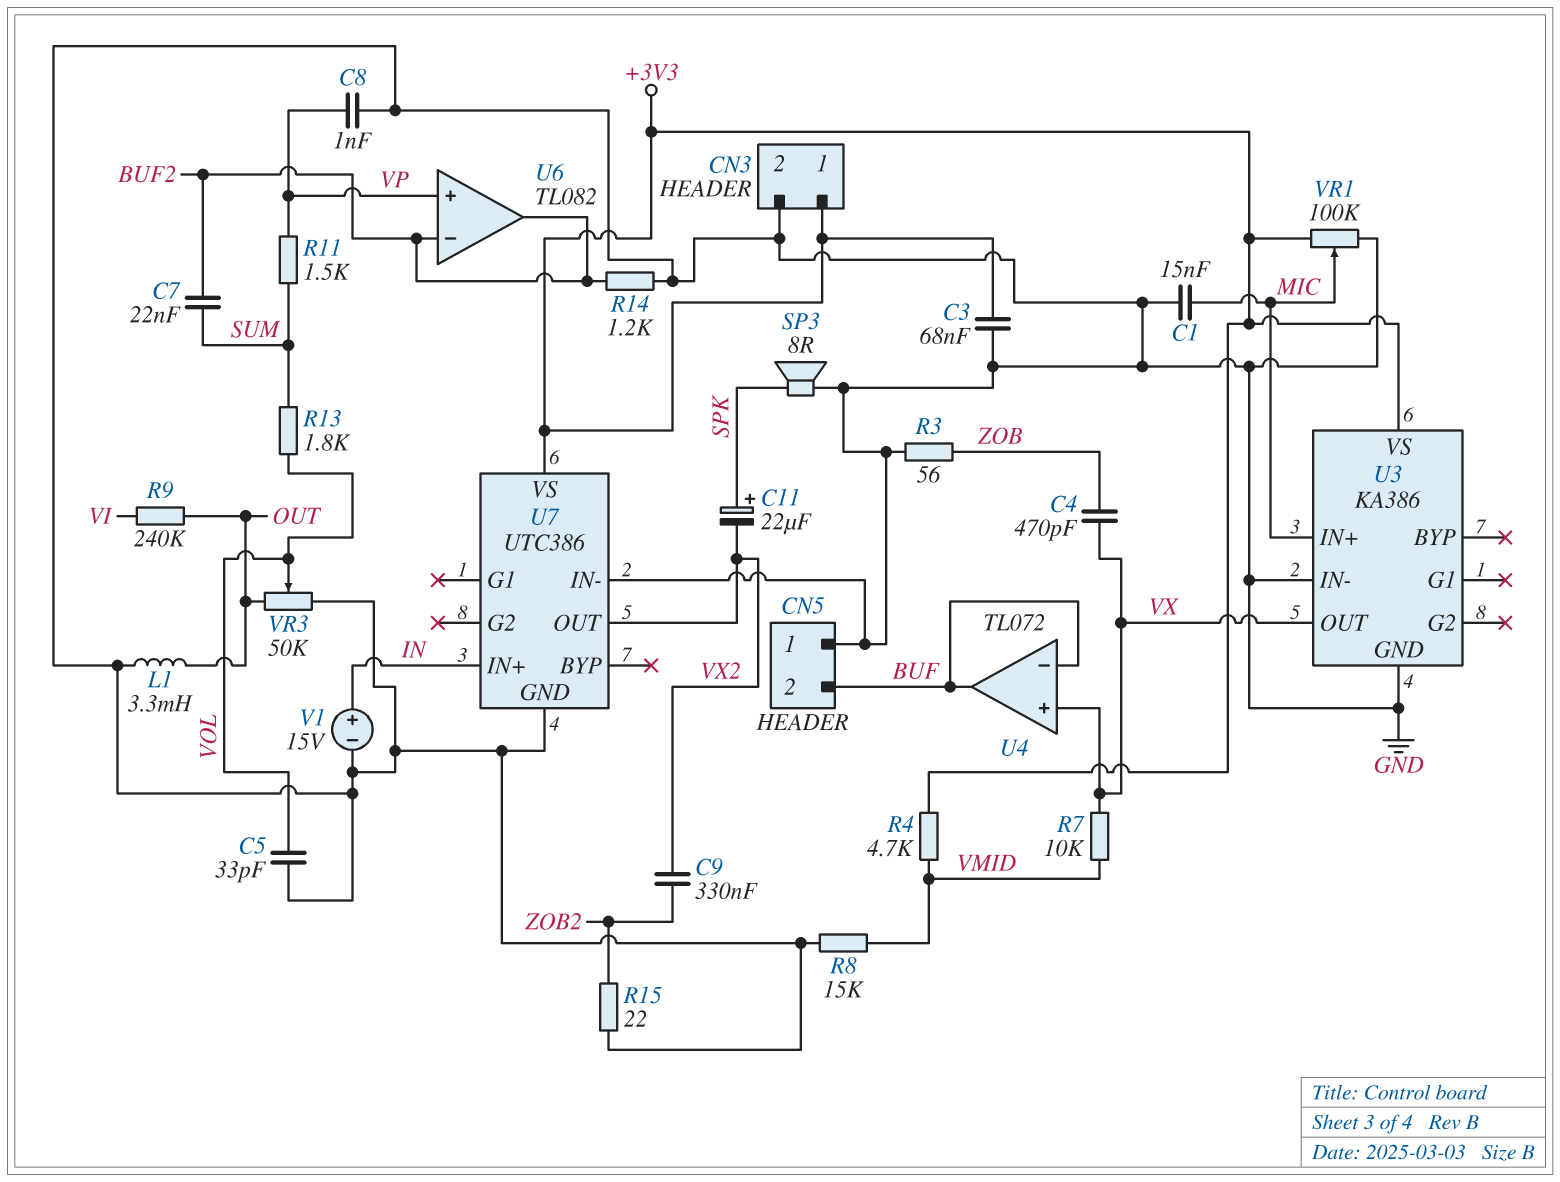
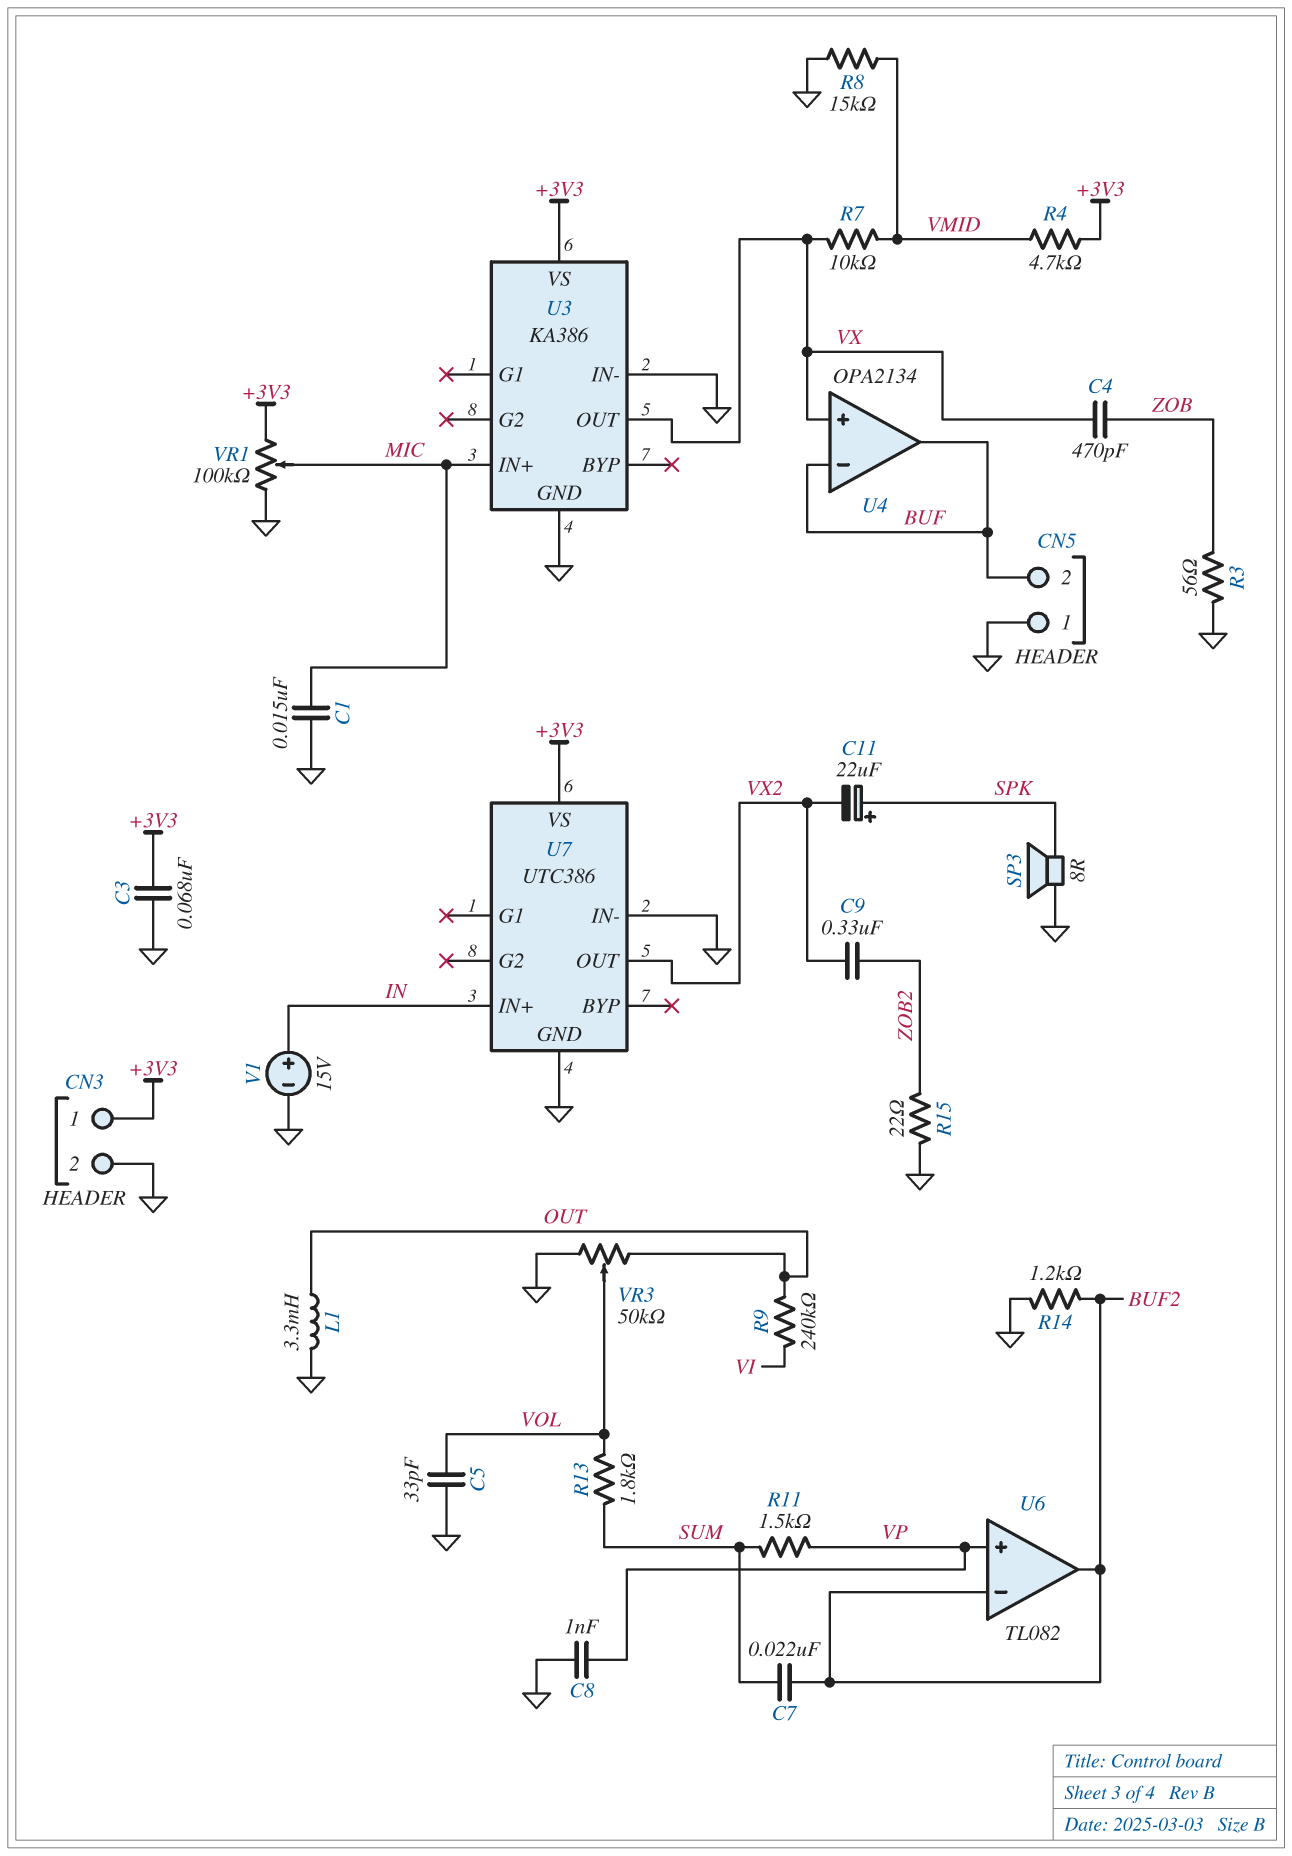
U4: TL072 -> OPA2134

